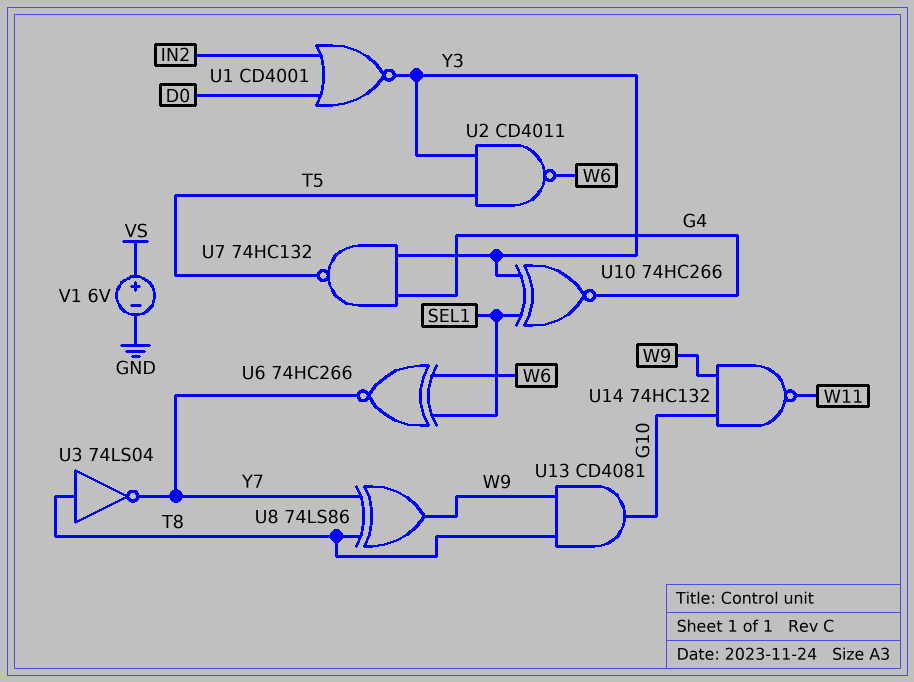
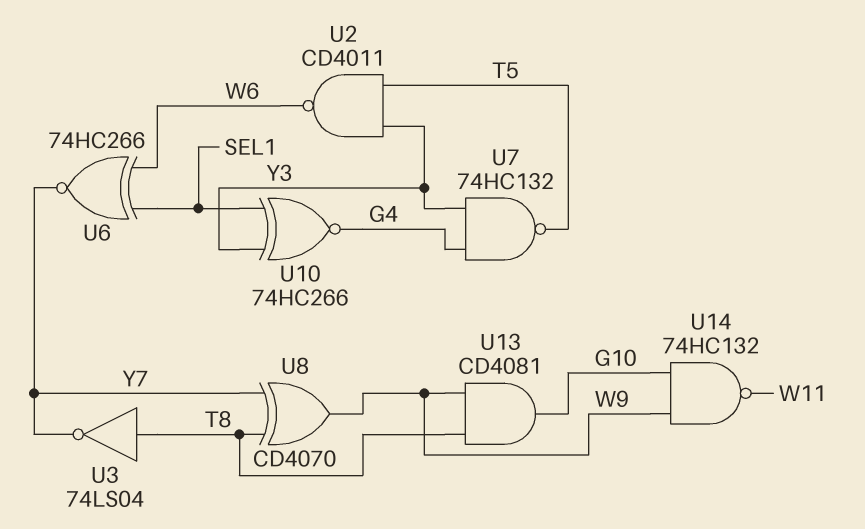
U1: NOR CD4001 (in D0, in IN2, out Y3) -> none
U8: XOR 74LS86 (in T8, in Y7, out W9) -> XOR CD4070 (in T8, in Y7, out W9)
V1: 6V (plus VS, minus GND) -> none

